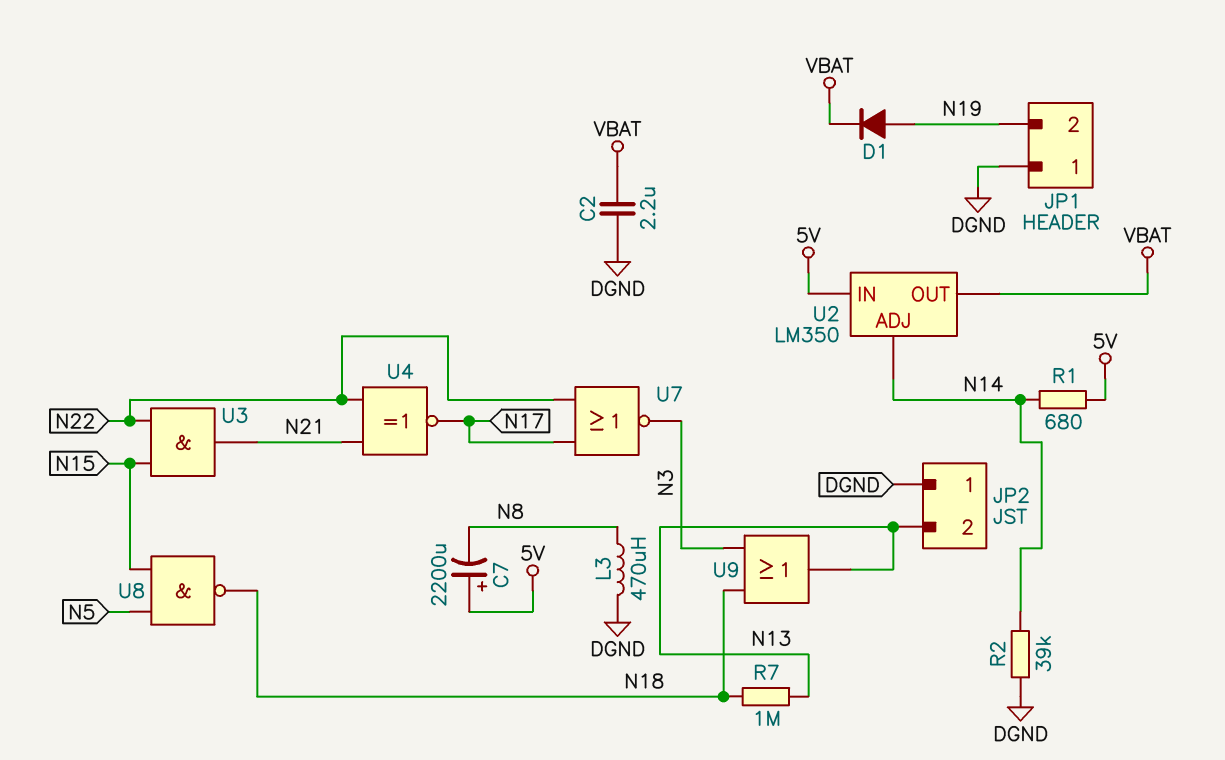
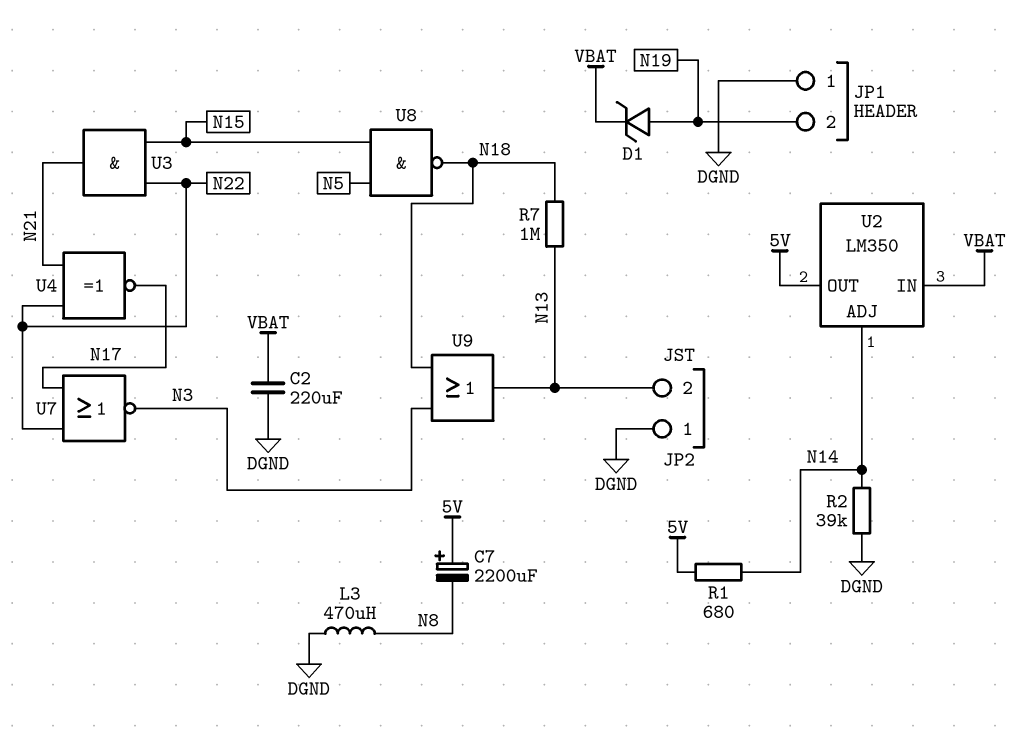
C2: 2.2uF (DGND, VBAT) -> 220uF (DGND, VBAT)
D1: diode (A N19, K VBAT) -> zener (A N19, K VBAT)
U2 pin IN: 5V -> VBAT
U2 pin OUT: VBAT -> 5V

